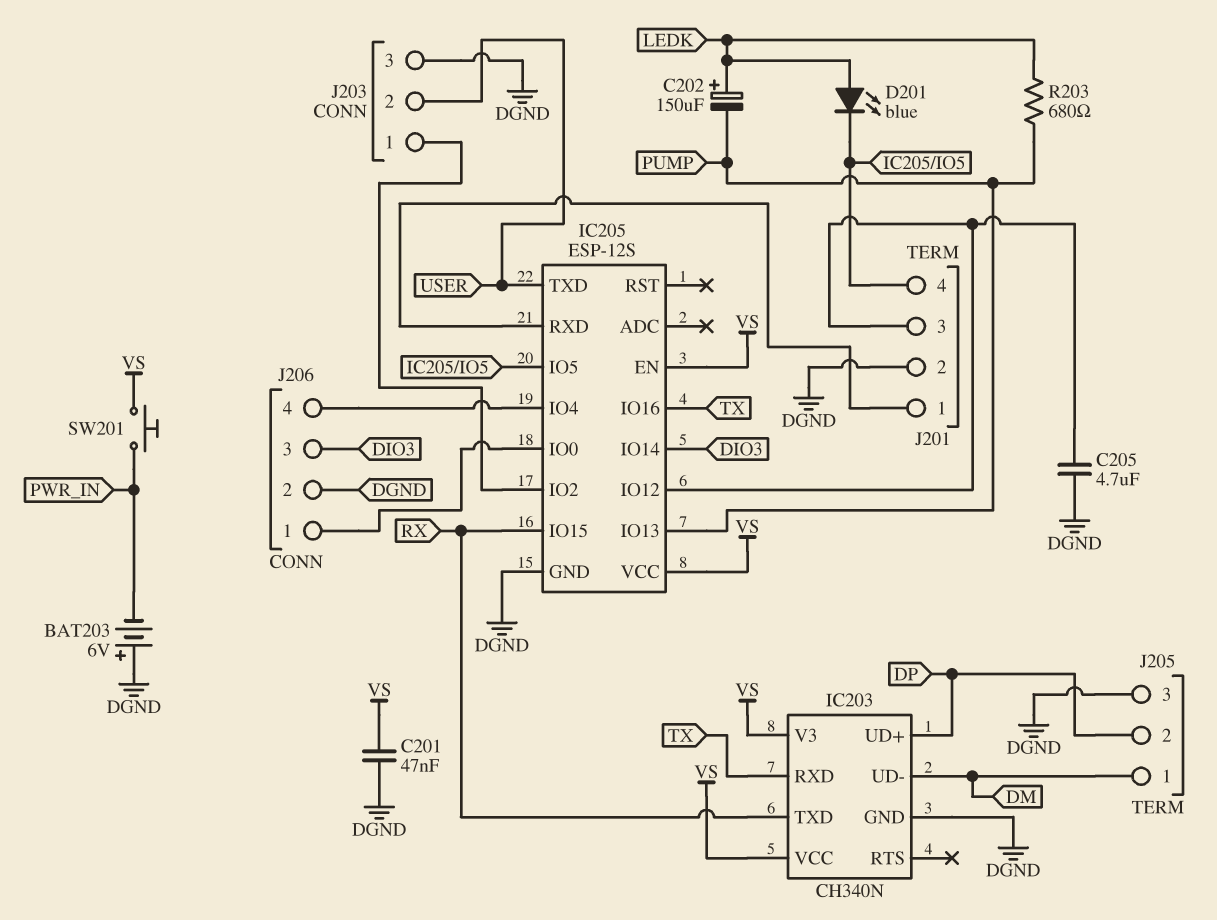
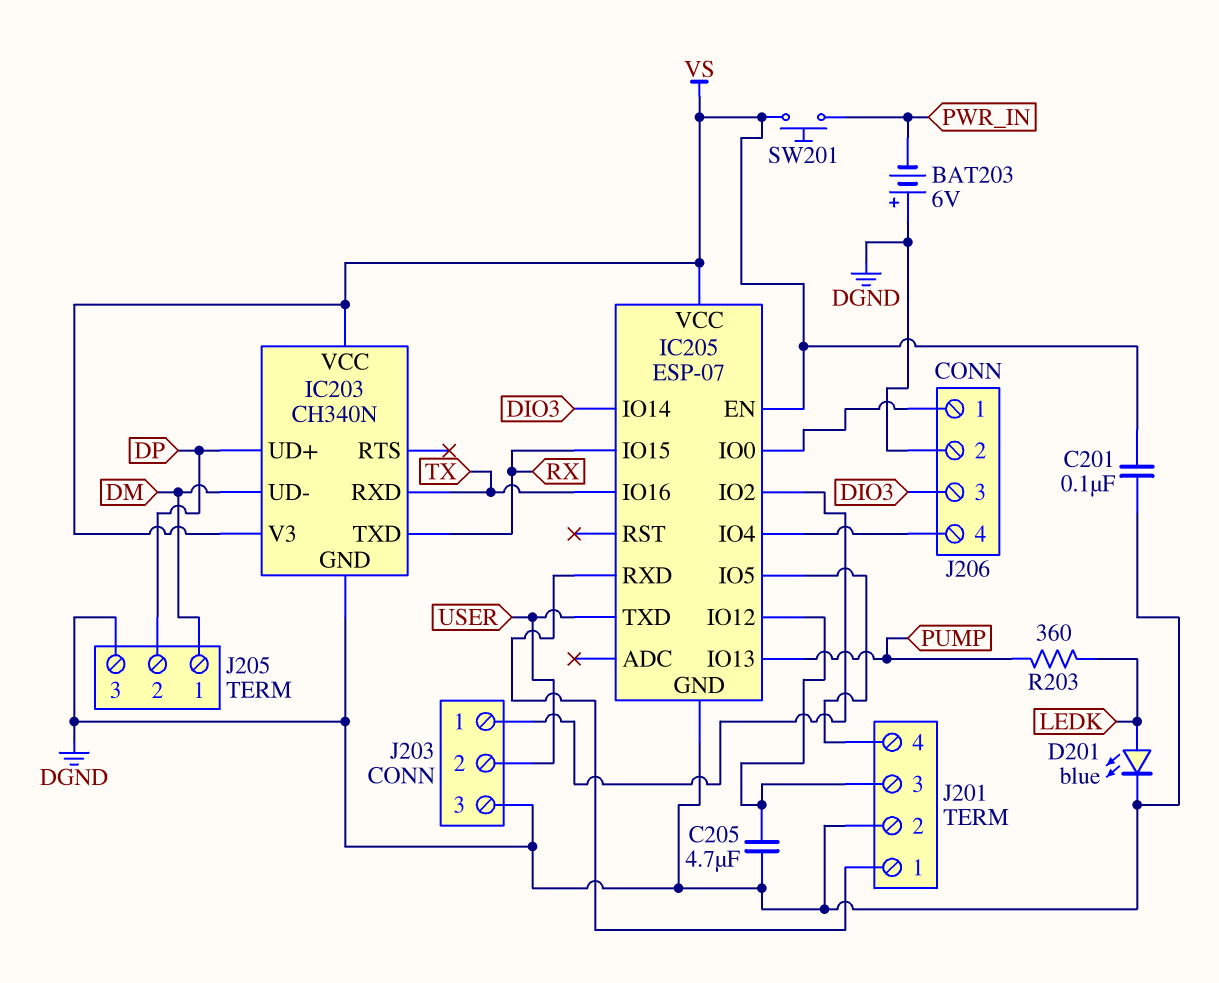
C201: 47nF (DGND, VS) -> 100nF (DGND, VS)
C202: 150uF (plus LEDK, minus PUMP) -> none
D201: LED blue (A LEDK, K IC205/IO5) -> LED blue (A LEDK, K DGND)
IC205: ESP-12S -> ESP-07
R203: 680 (LEDK, PUMP) -> 360 (LEDK, PUMP)

